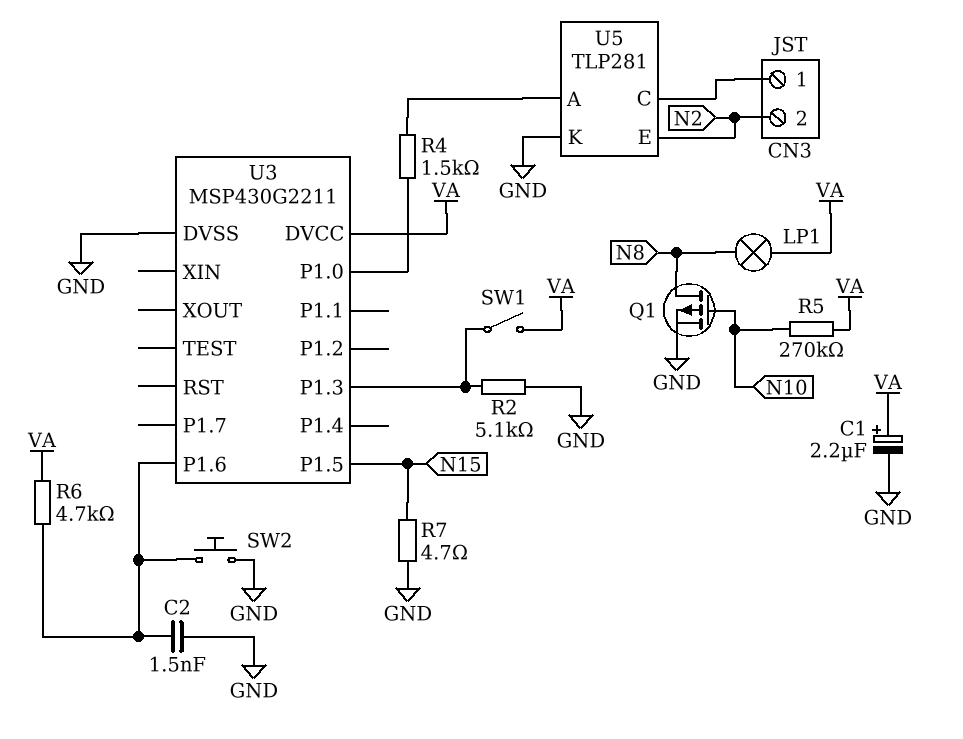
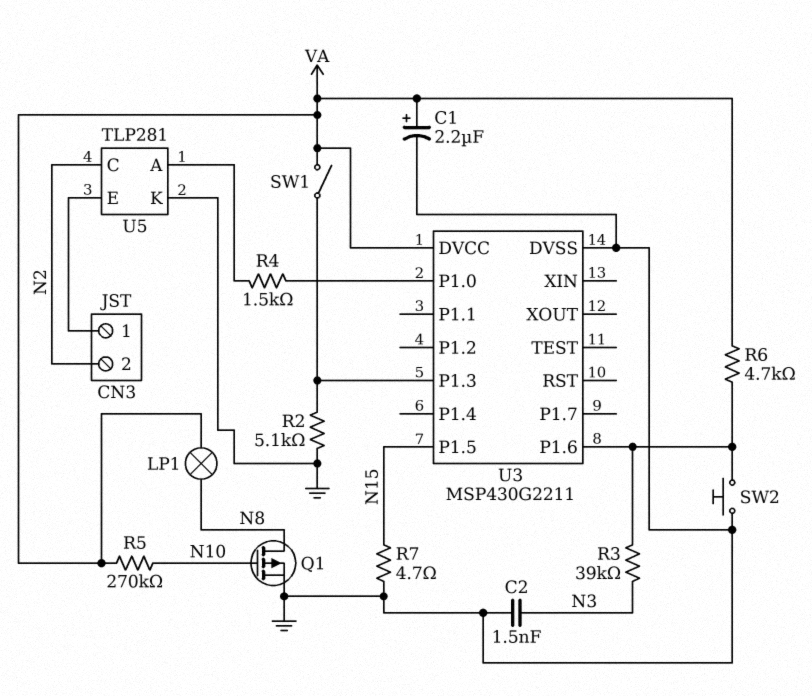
C2: 1.5nF (GND, U3/P1.6) -> 1.5nF (GND, N3)
R3: none -> 39k (N3, U3/P1.6)
U5 pin C: CN3/1 -> N2
U5 pin E: N2 -> CN3/1

